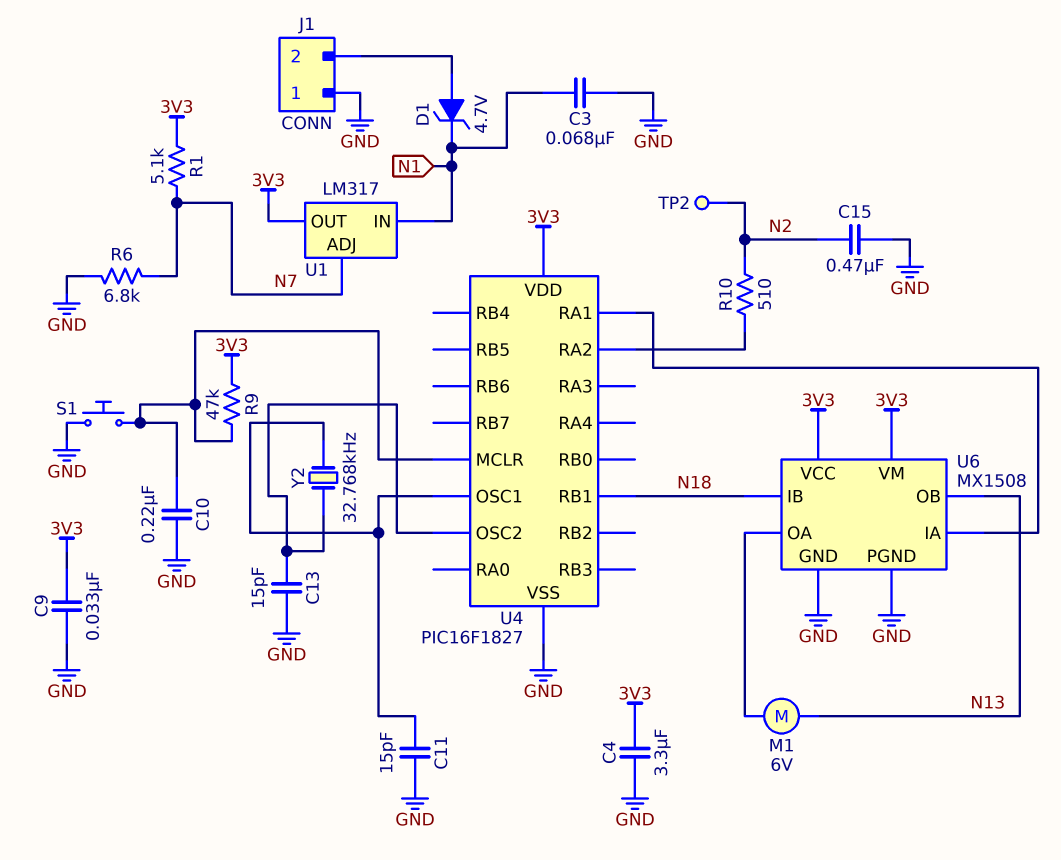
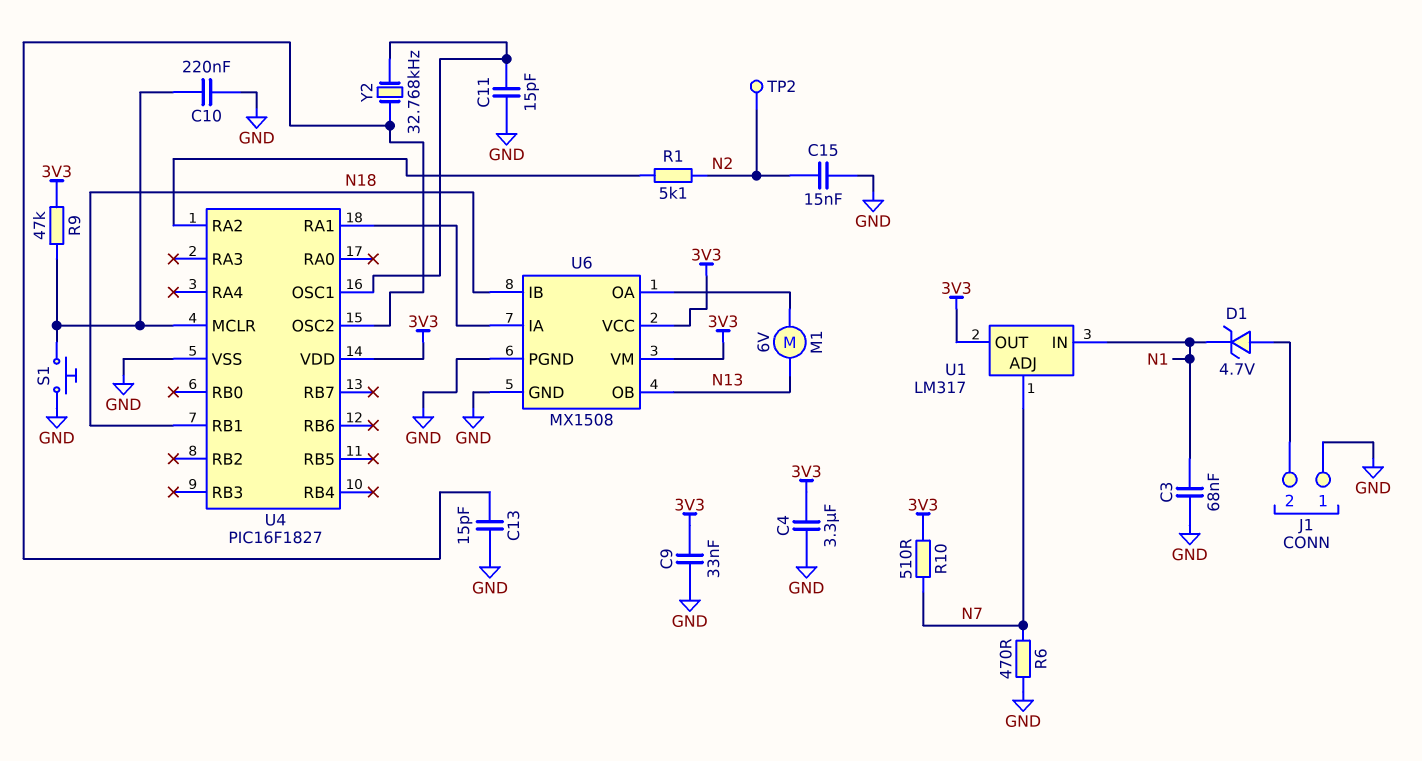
C15: 470nF (GND, N2) -> 15nF (GND, N2)
R1: 5.1k (3V3, N7) -> 5.1k (N2, U4/RA2)
R6: 6.8k (GND, N7) -> 470 (GND, N7)
R10: 510 (N2, U4/RA2) -> 510 (3V3, N7)

